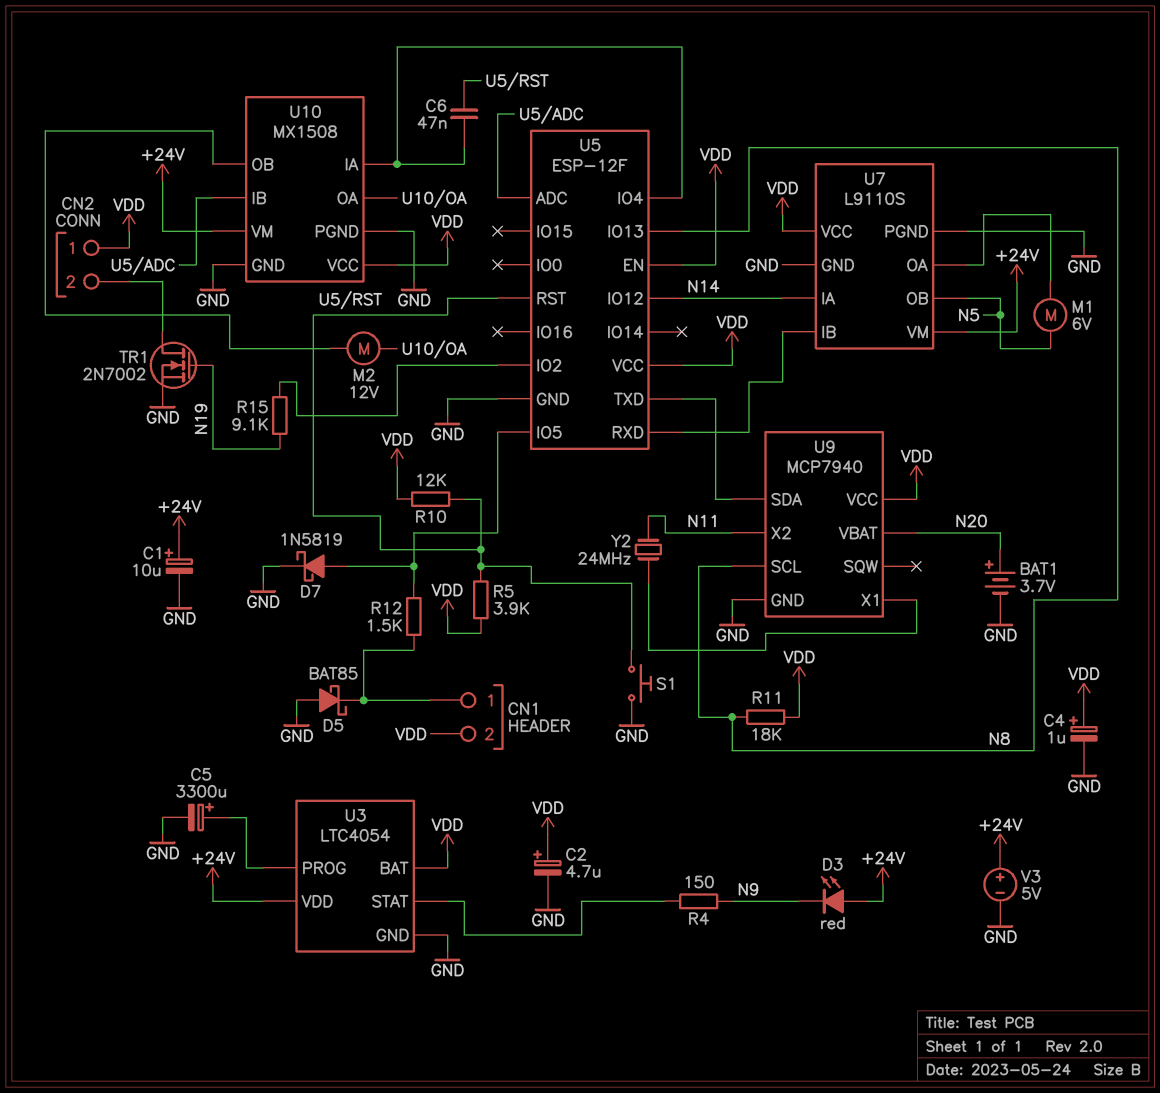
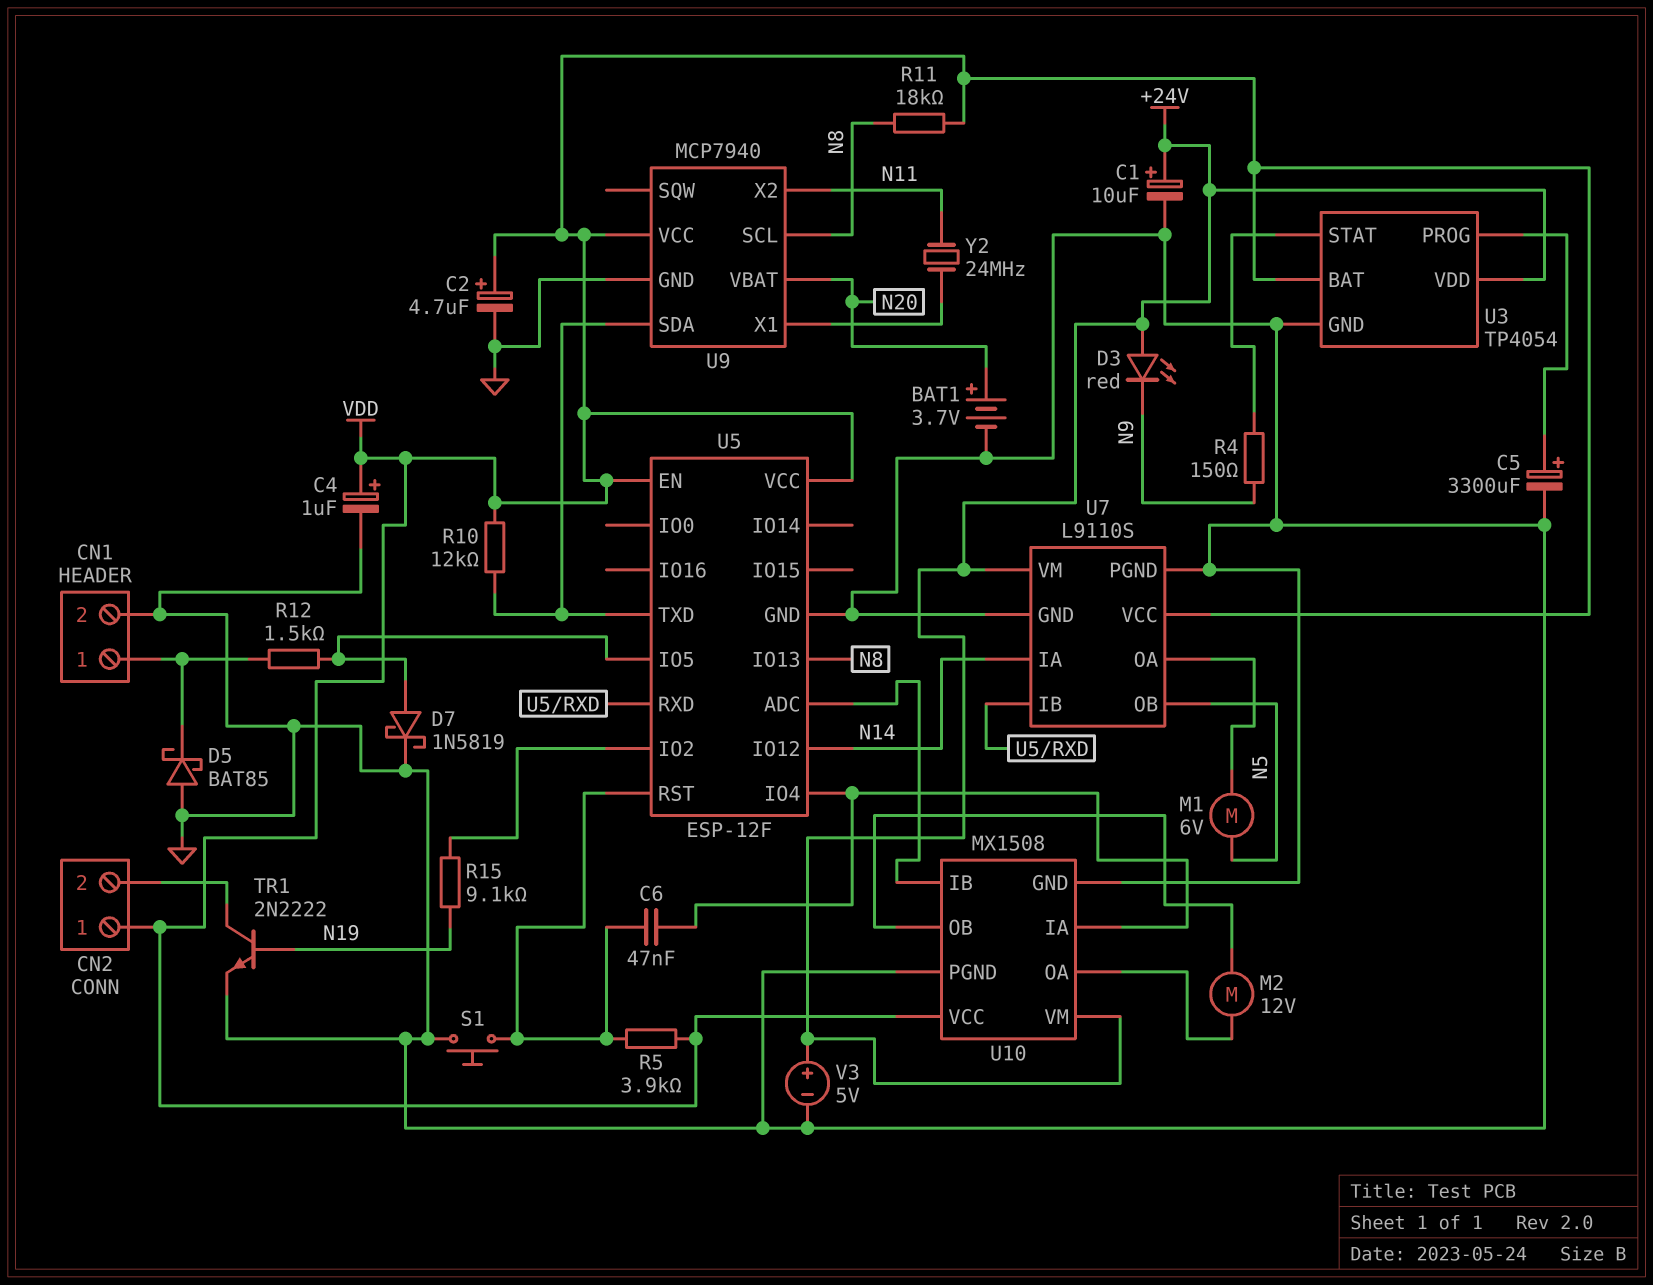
CN1 pin 2: VDD -> GND
R10: 12k (U5/RST, VDD) -> 12k (U5/TXD, VDD)
TR1: NMOS 2N7002 (G N19, D CN2/2, S GND) -> NPN 2N2222 (B N19, C CN2/2, E GND)
U3: LTC4054 -> TP4054

